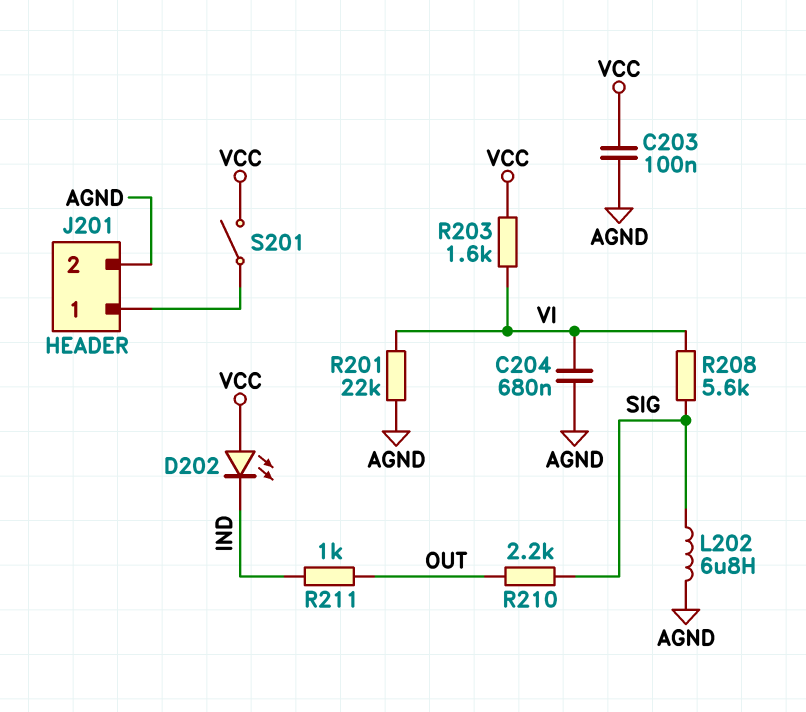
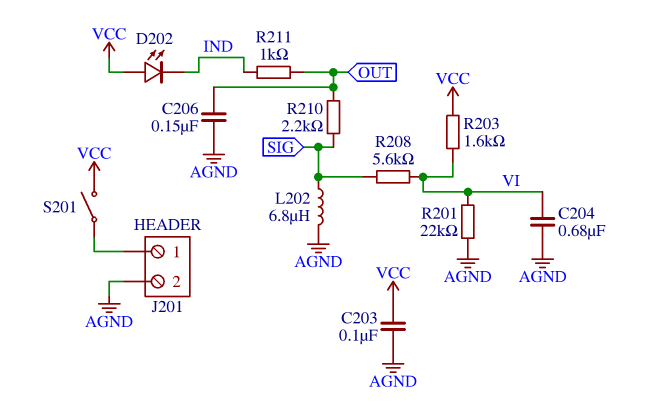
C206: none -> 150nF (AGND, OUT)

